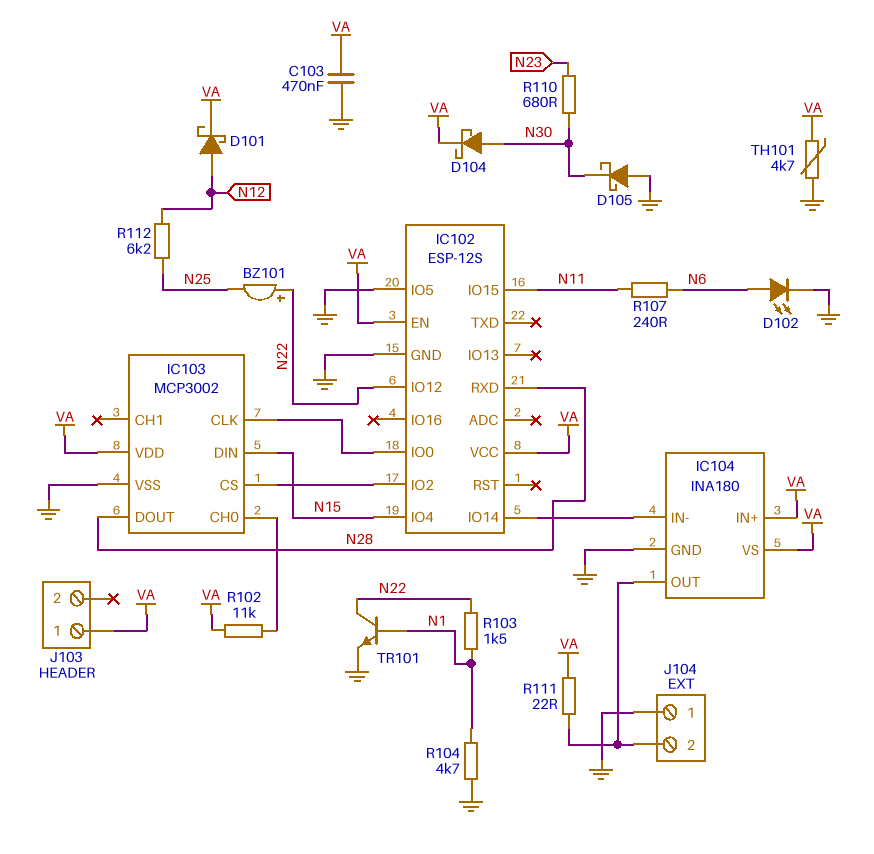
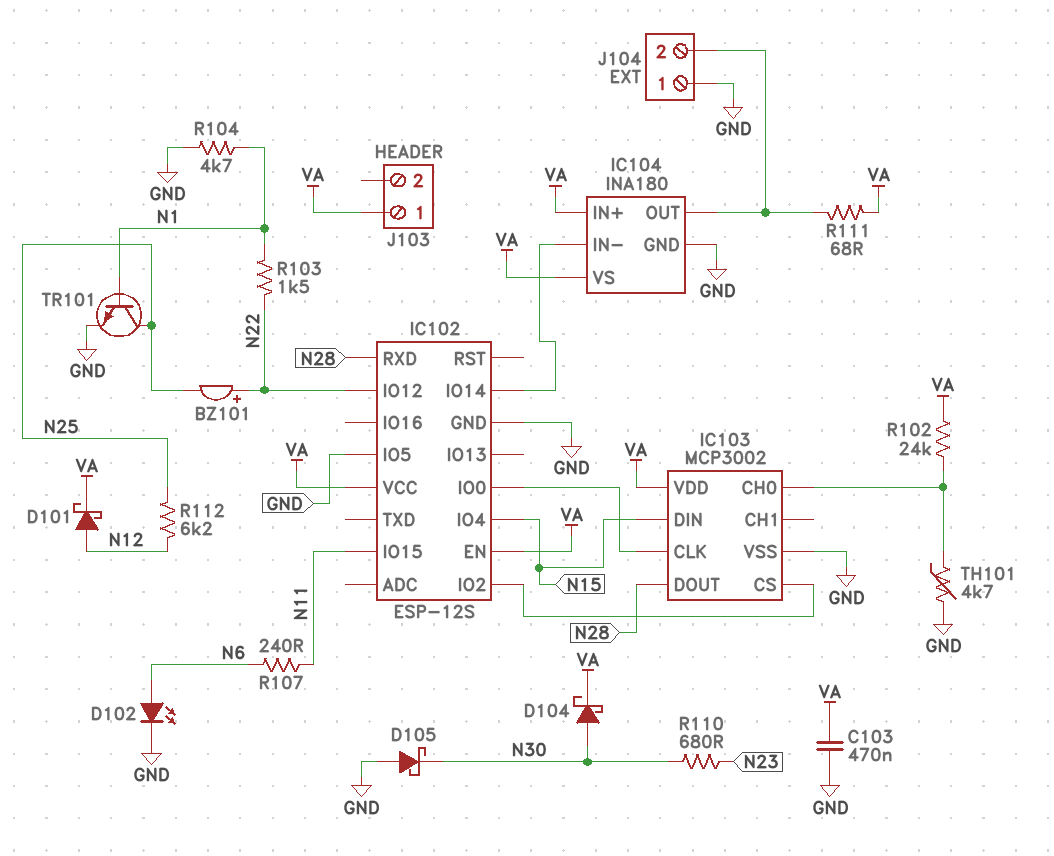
R102: 11k (IC103/CH0, VA) -> 24k (IC103/CH0, VA)
R111: 22 (IC104/OUT, VA) -> 68 (IC104/OUT, VA)
TH101: 4.7k (GND, VA) -> 4.7k (GND, IC103/CH0)
TR101: NPN (B N1, C N22, E GND) -> NPN (B N1, C N25, E GND)

